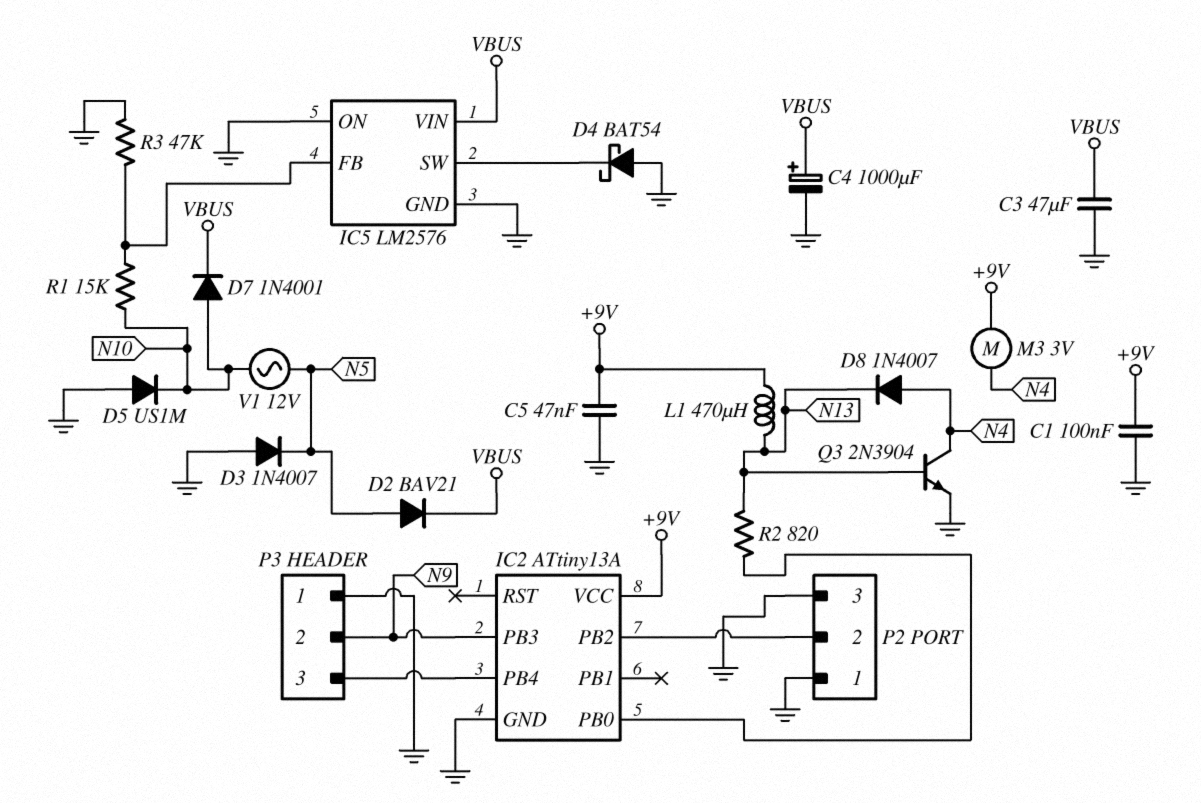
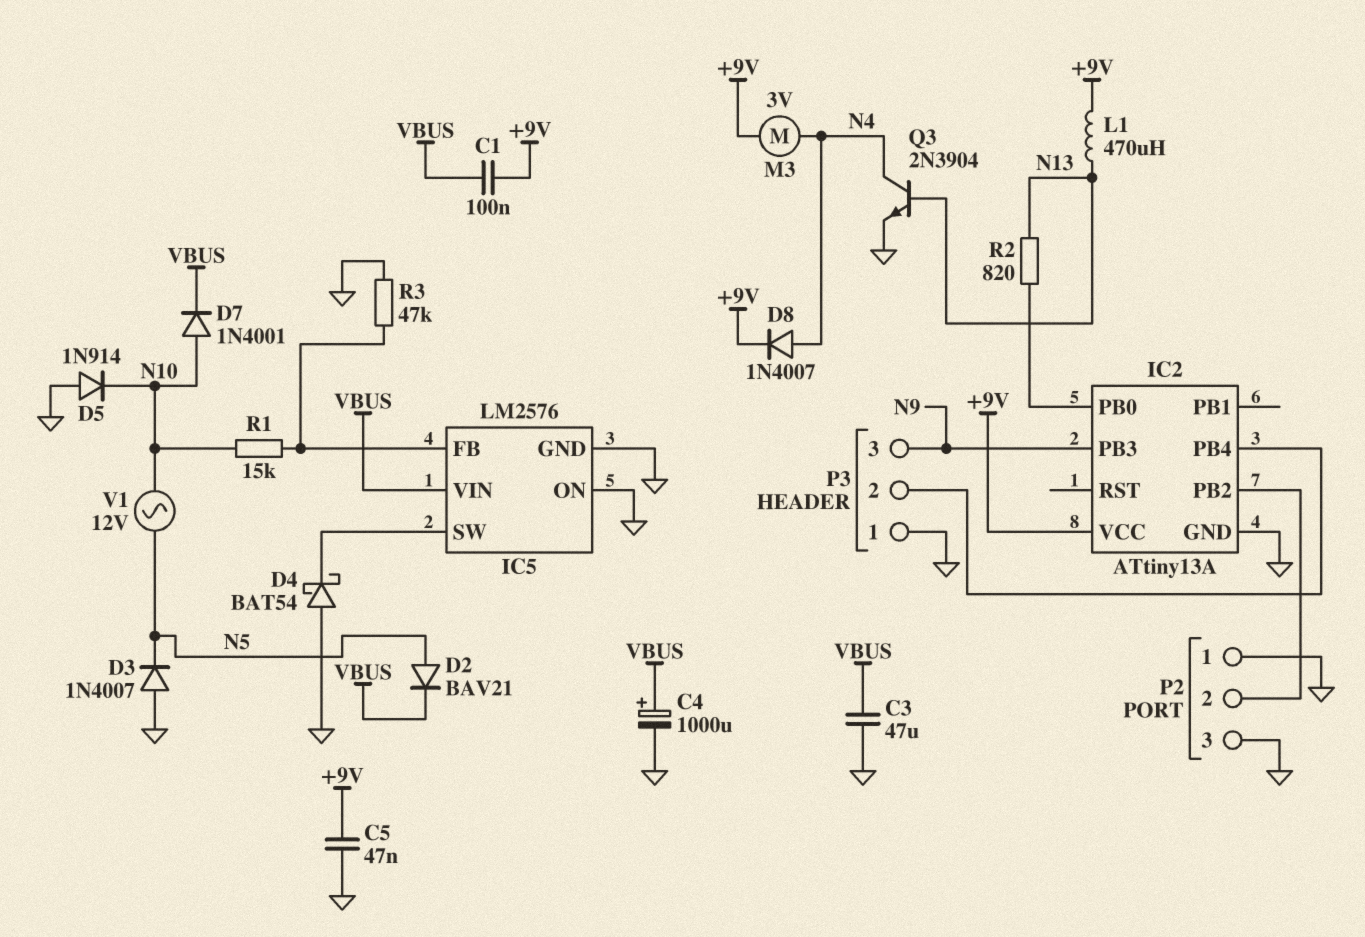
C1: 100nF (+9V, GND) -> 100nF (+9V, VBUS)
D5: diode US1M (A GND, K N10) -> diode 1N914 (A GND, K N10)
D8: diode 1N4007 (A N4, K N13) -> diode 1N4007 (A N4, K +9V)
P3 pin 2: N9 -> IC2/PB4
P3 pin 3: IC2/PB4 -> N9

